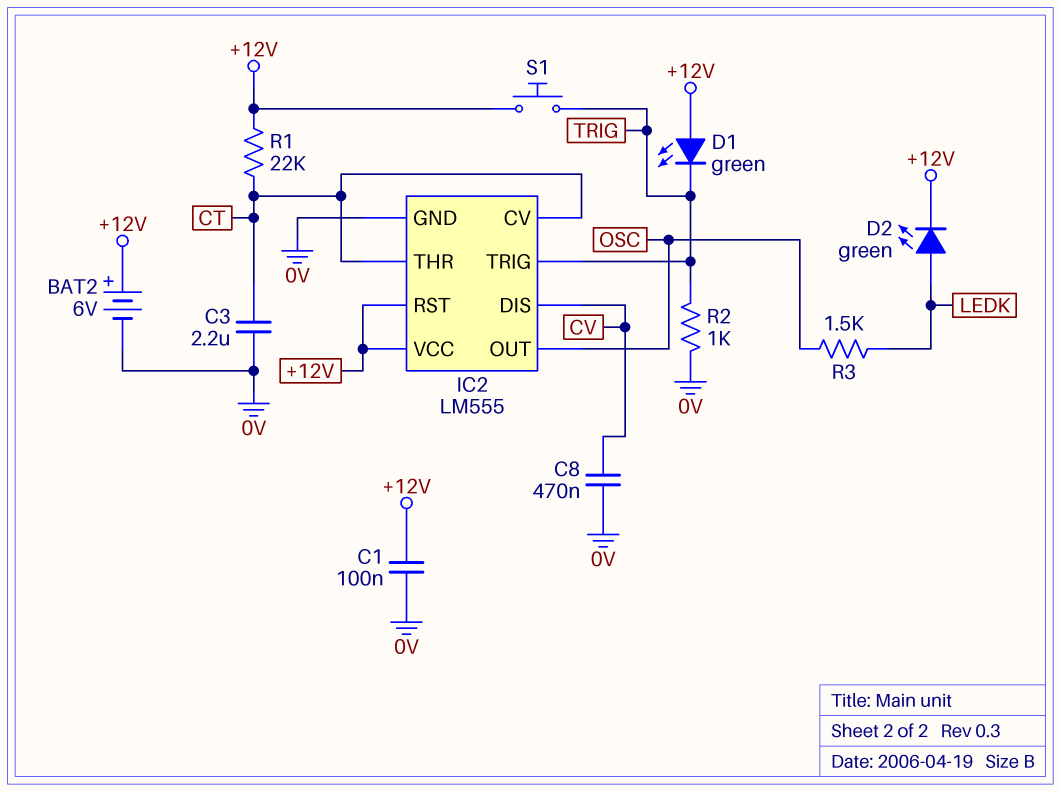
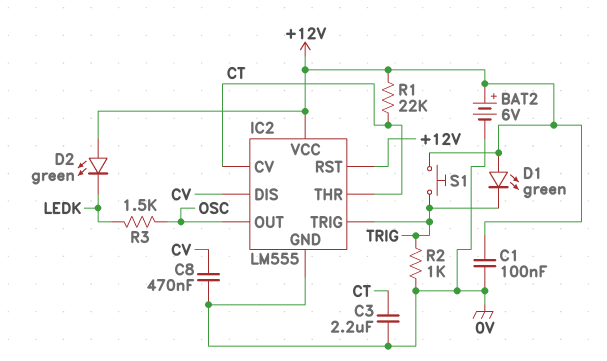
D2: LED green (A LEDK, K +12V) -> LED green (A +12V, K LEDK)

